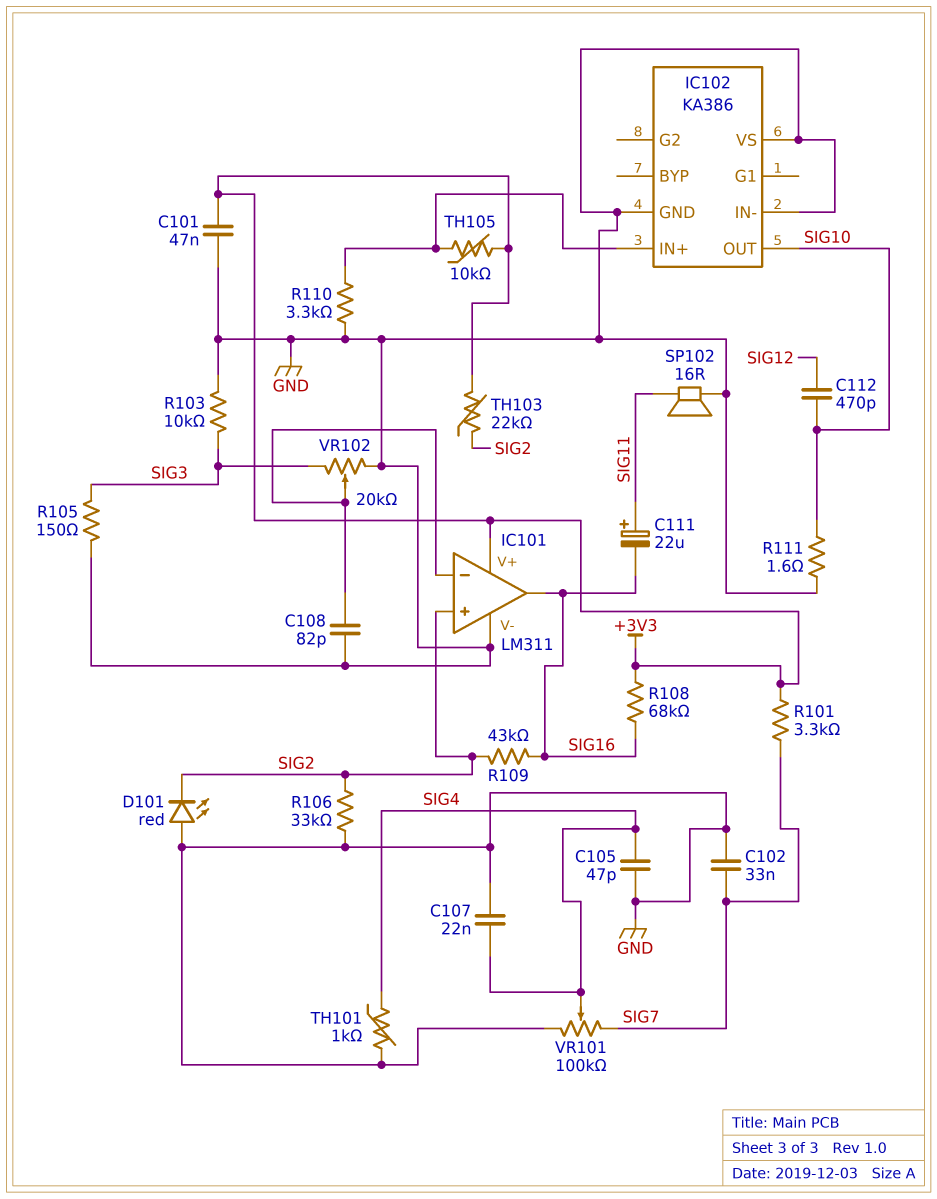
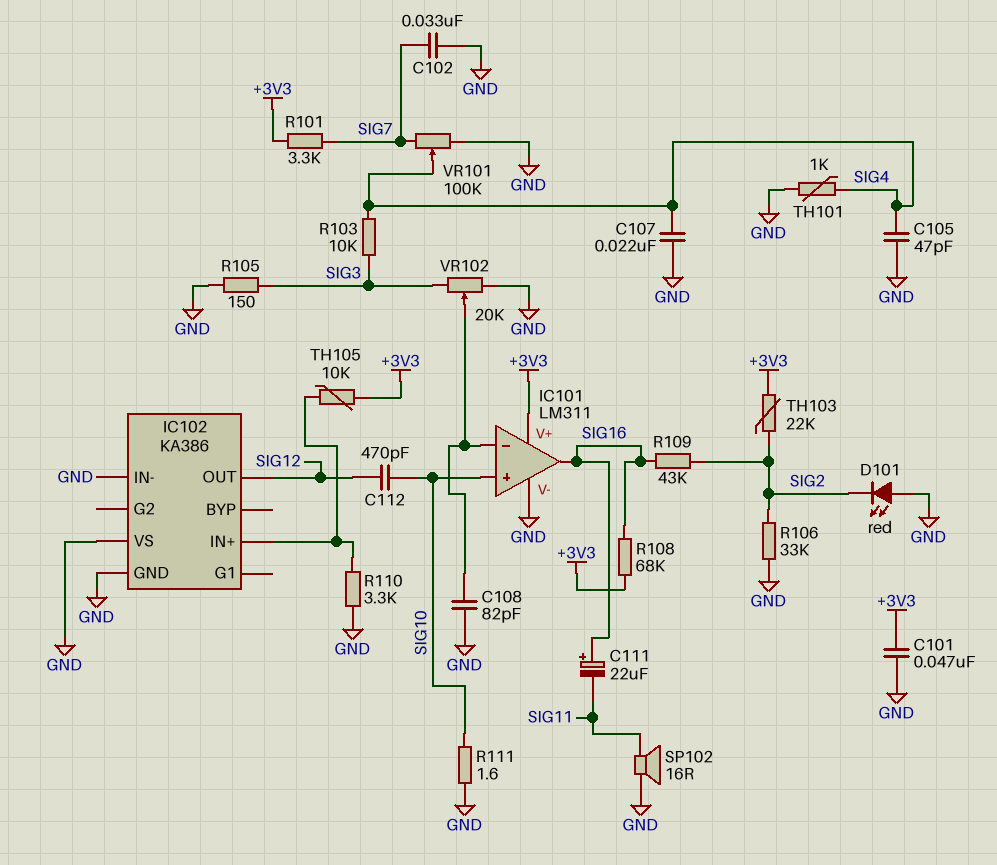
C111: 22uF (plus SIG11, minus SIG16) -> 22uF (plus SIG16, minus SIG11)
IC101 pin in+: SIG2 -> SIG10
IC102 pin OUT: SIG10 -> SIG12
R103: 10k (GND, SIG3) -> 10k (SIG3, SIG4)

